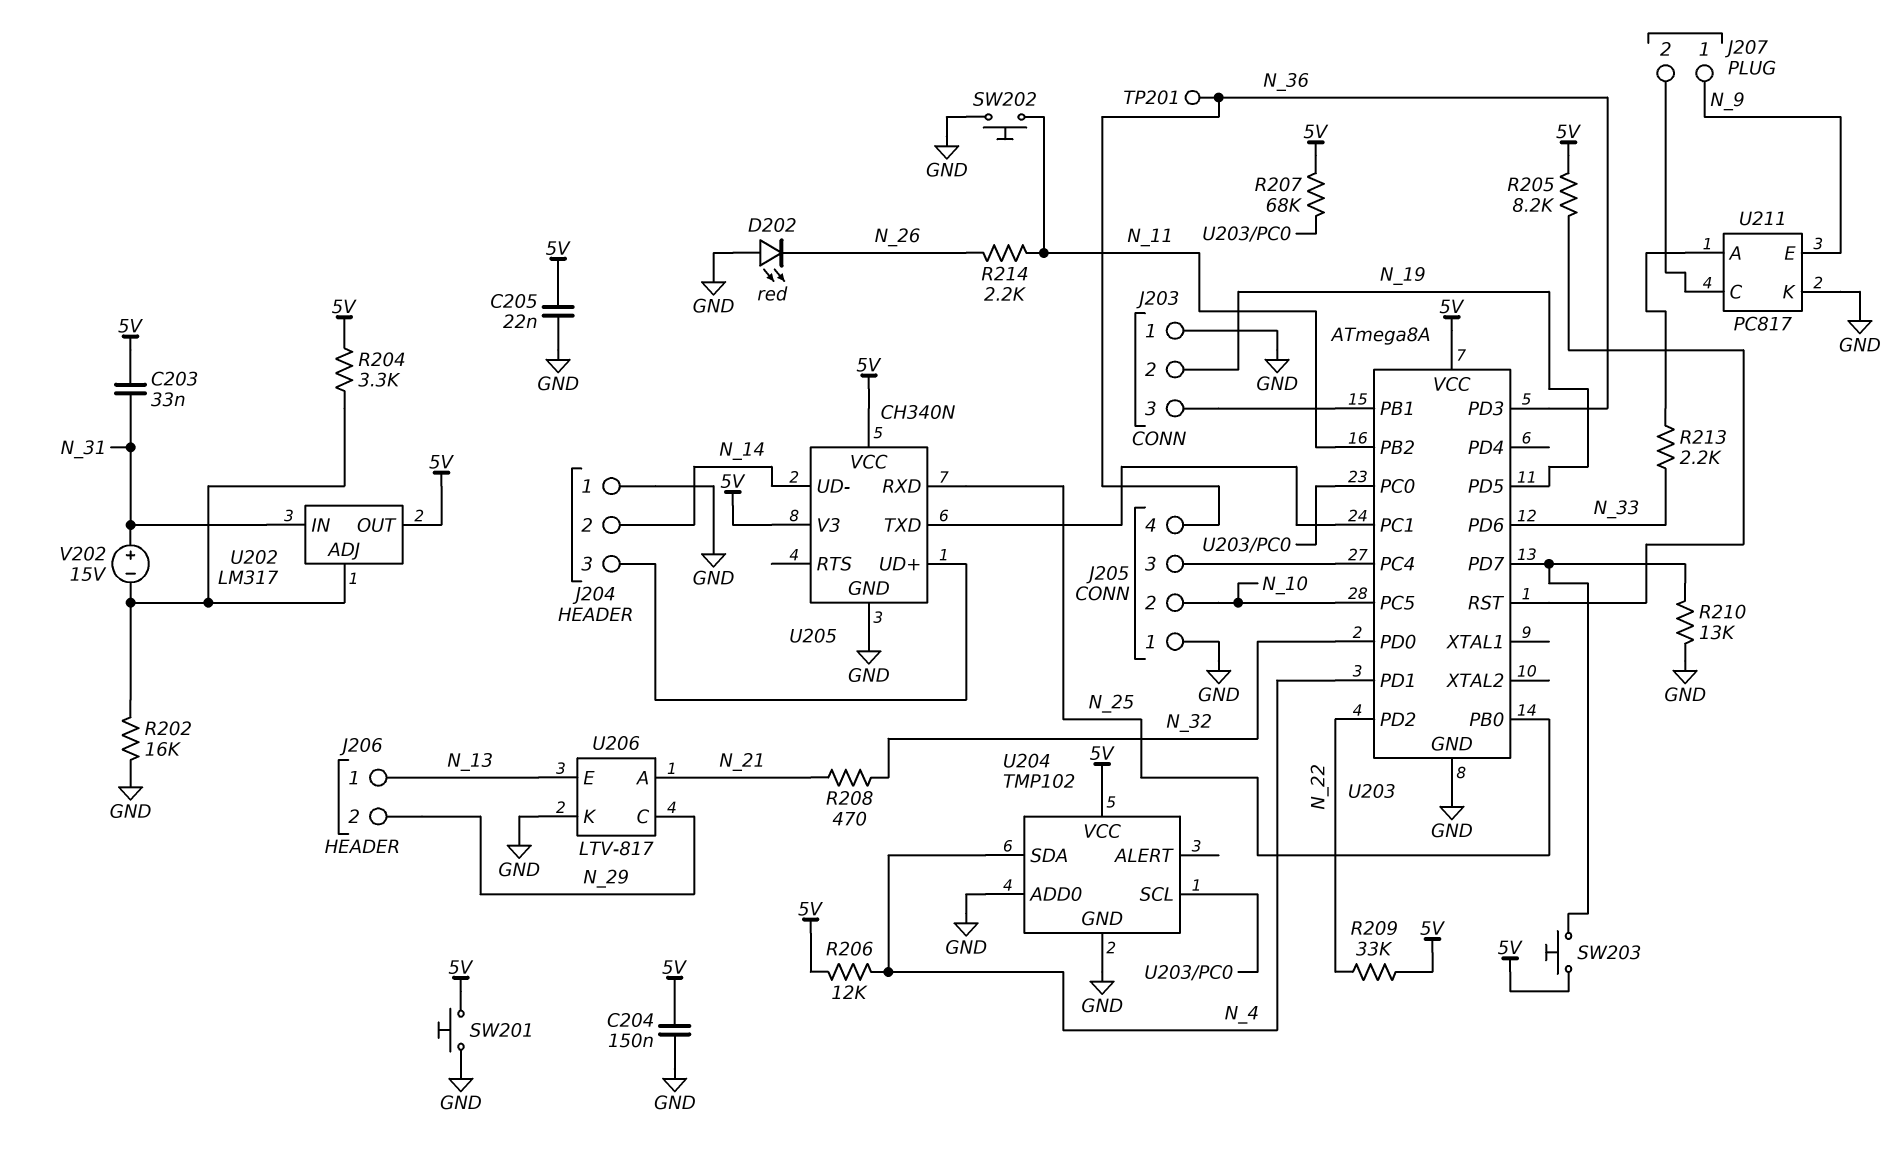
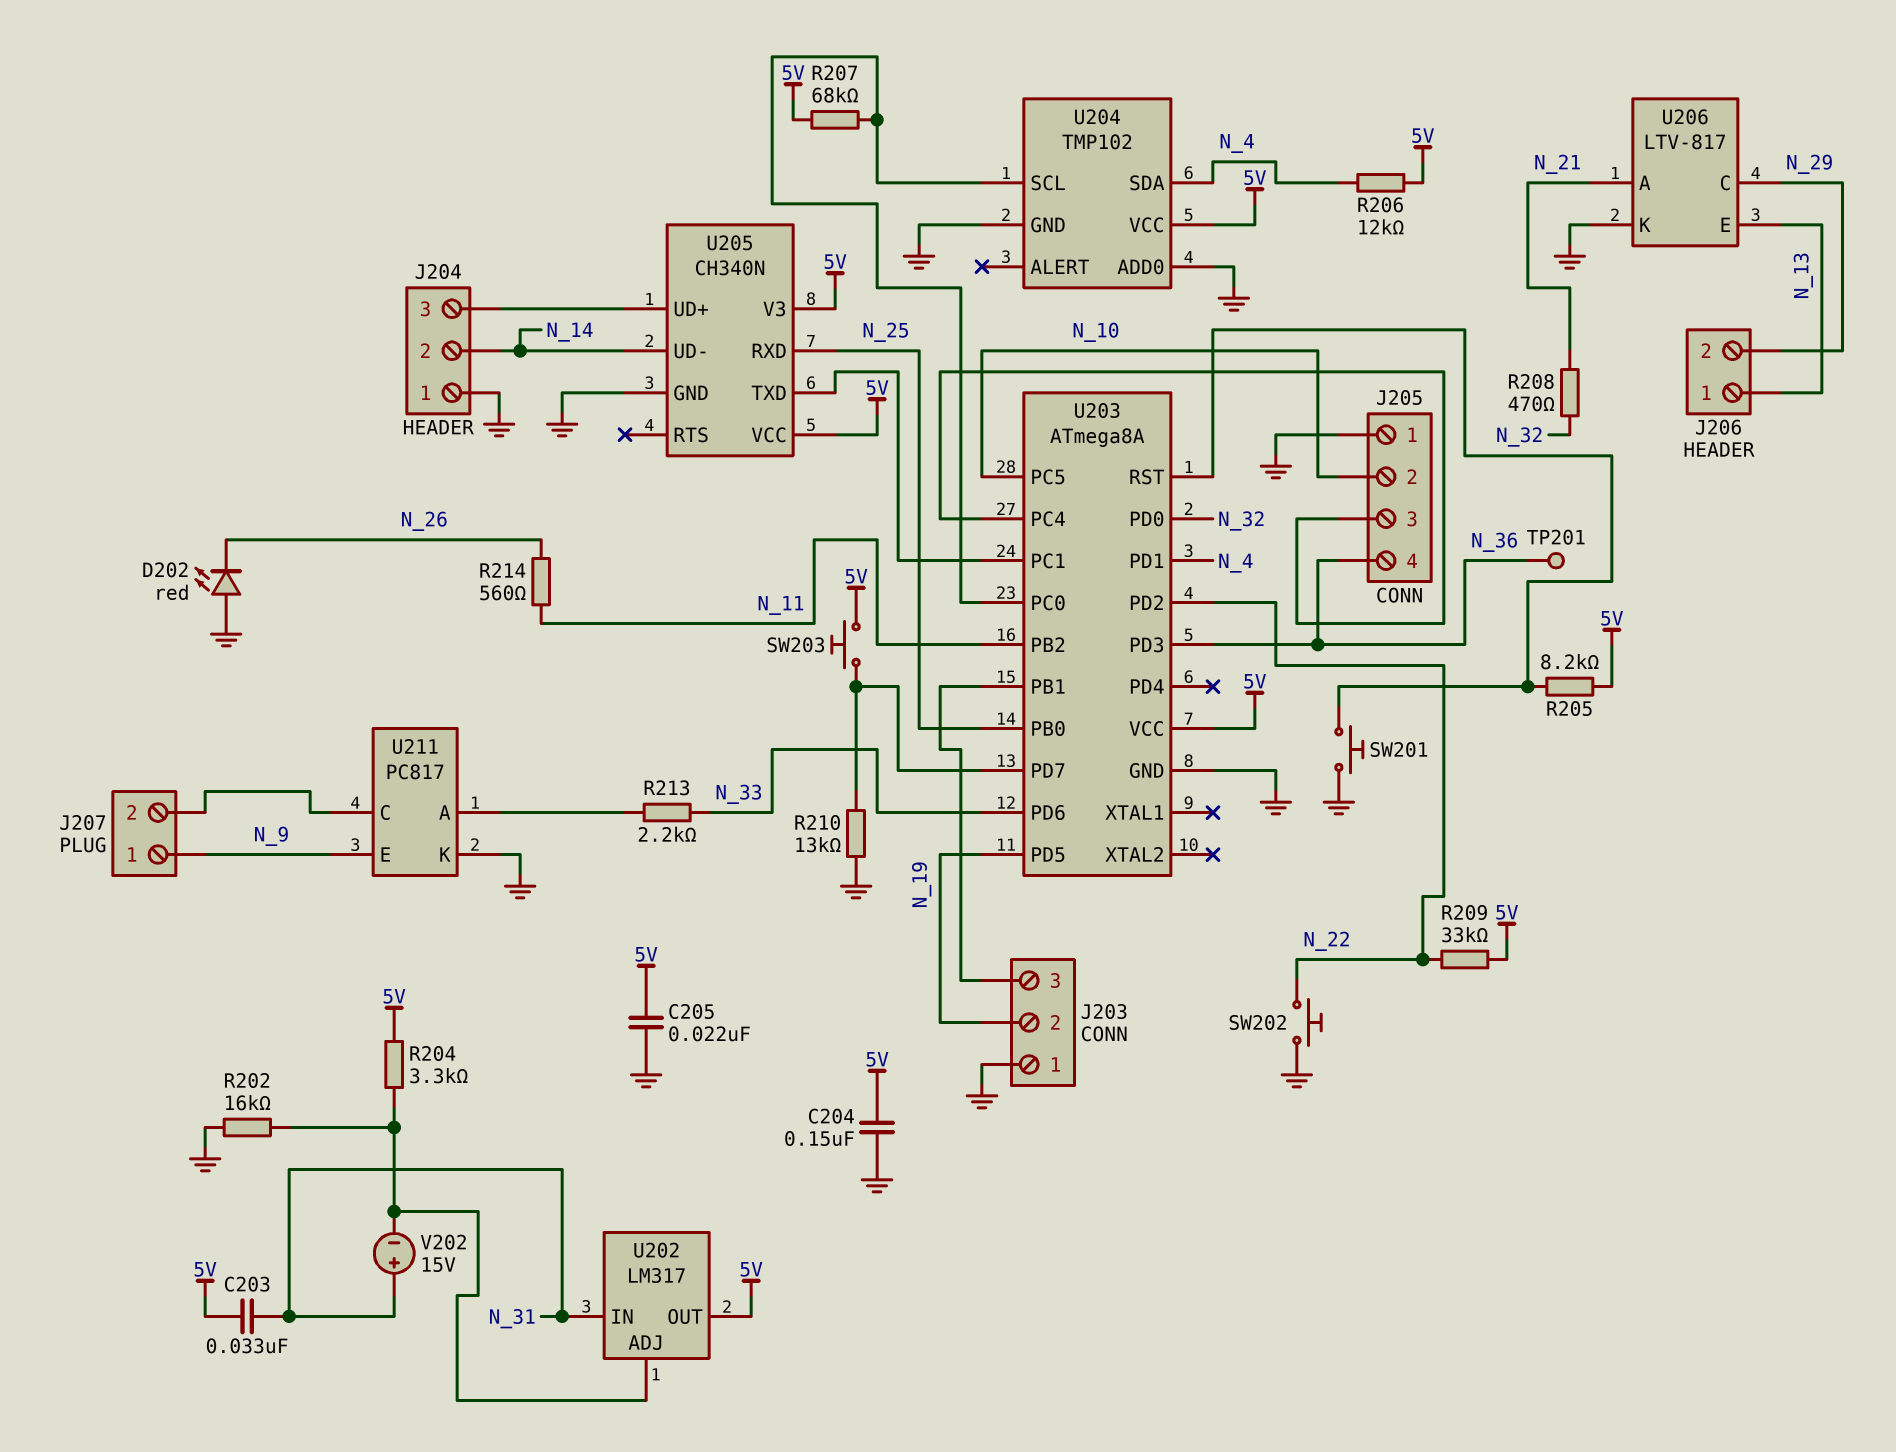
R214: 2.2k (N_11, N_26) -> 560 (N_11, N_26)
SW201: button (5V, GND) -> button (GND, U203/RST)
SW202: button (GND, N_11) -> button (GND, N_22)

